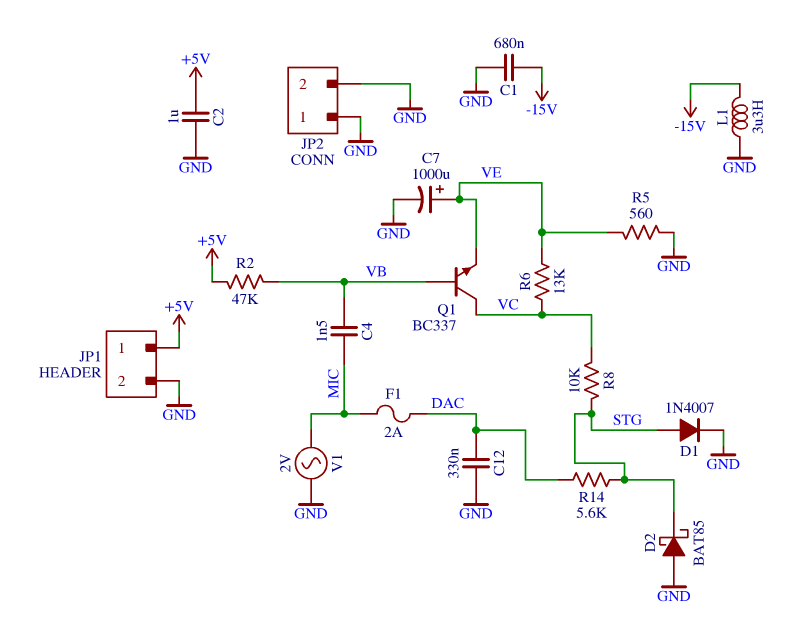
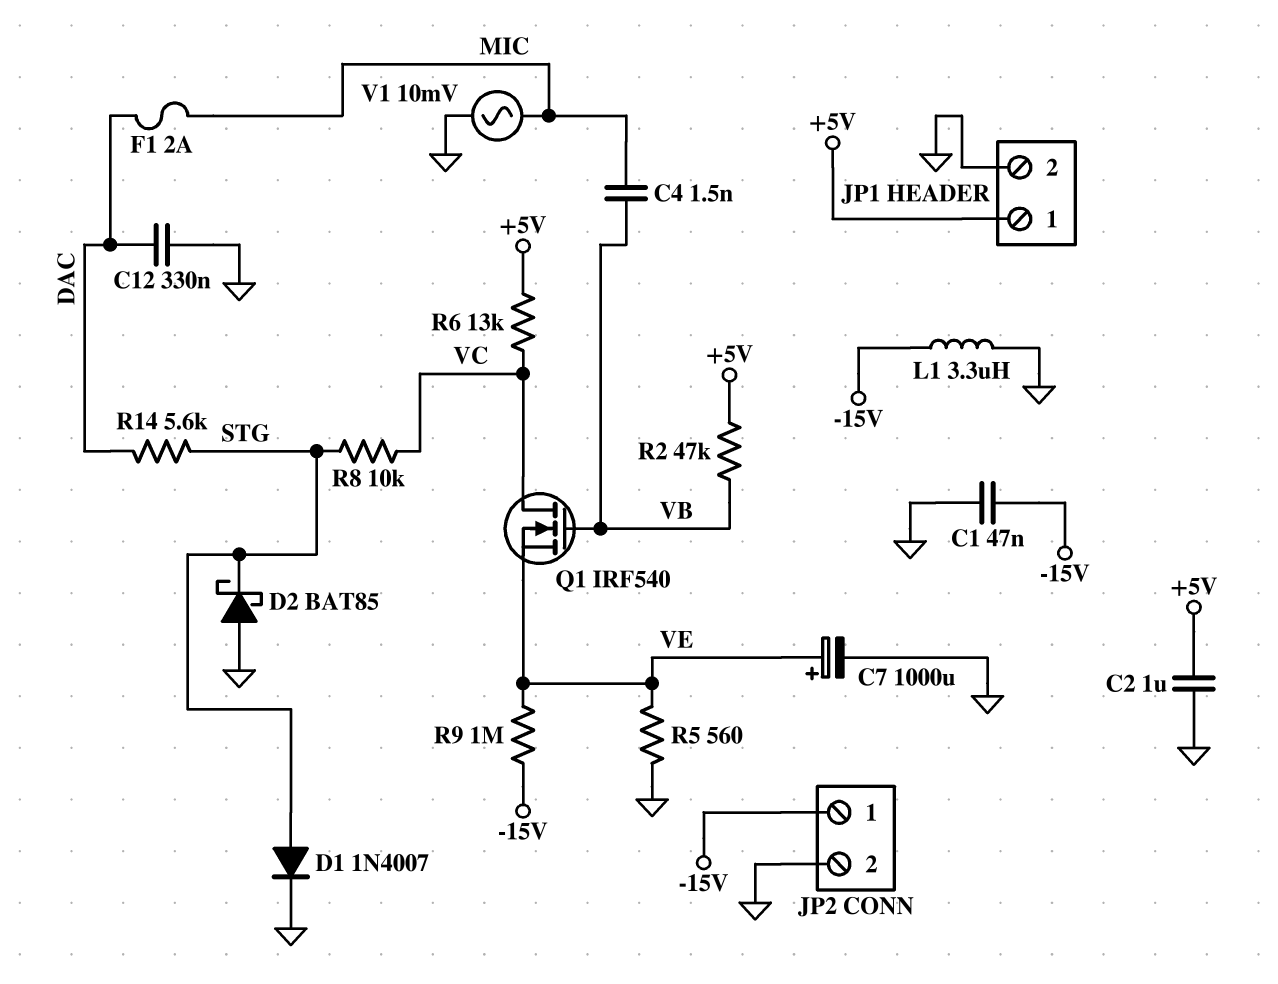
C1: 680nF (-15V, GND) -> 47nF (-15V, GND)
JP2 pin 1: GND -> -15V
Q1: NPN BC337 (B VB, C VC, E VE) -> NMOS IRF540 (G VB, D VC, S VE)
R6: 13k (VC, VE) -> 13k (+5V, VC)
R9: none -> 1M (-15V, VE)
V1: AC 2V (GND, MIC) -> AC 10mV (GND, MIC)

